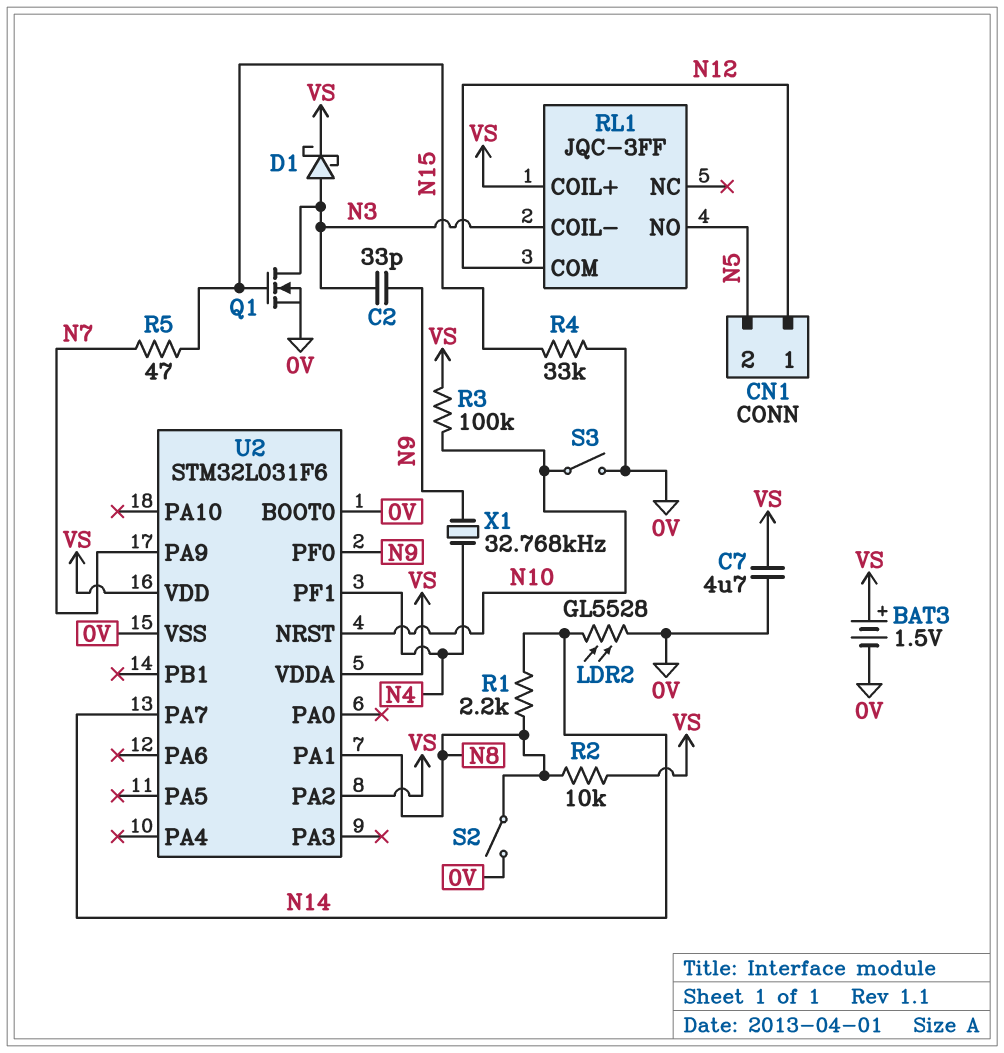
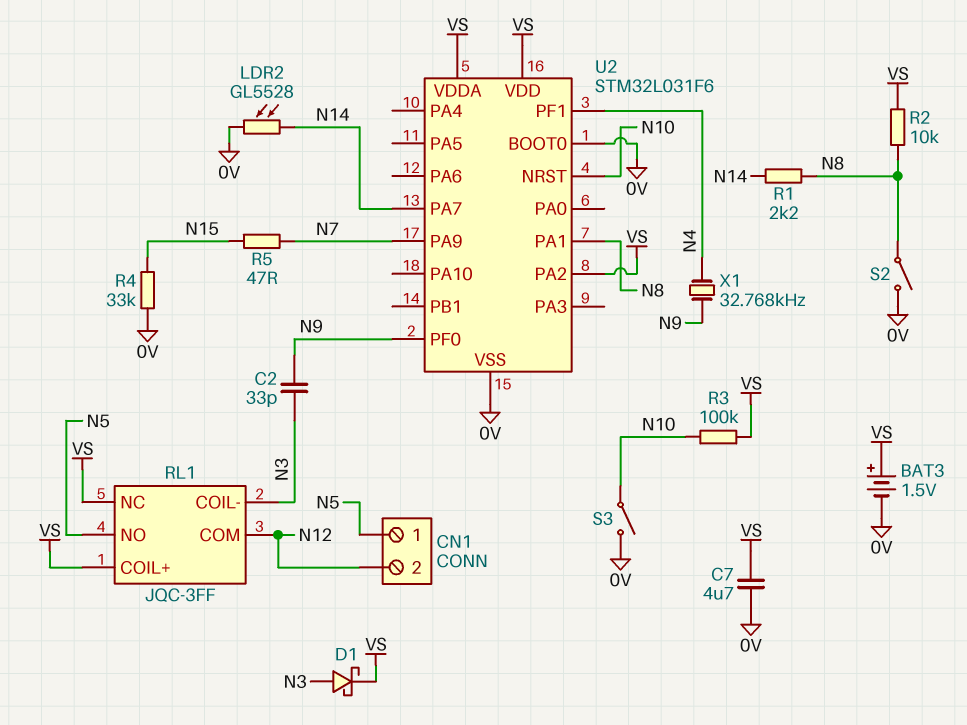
CN1 pin 1: N12 -> N5
CN1 pin 2: N5 -> N12
Q1: NMOS (G N15, D N3, S 0V) -> none
RL1 pin NC: none -> VS

